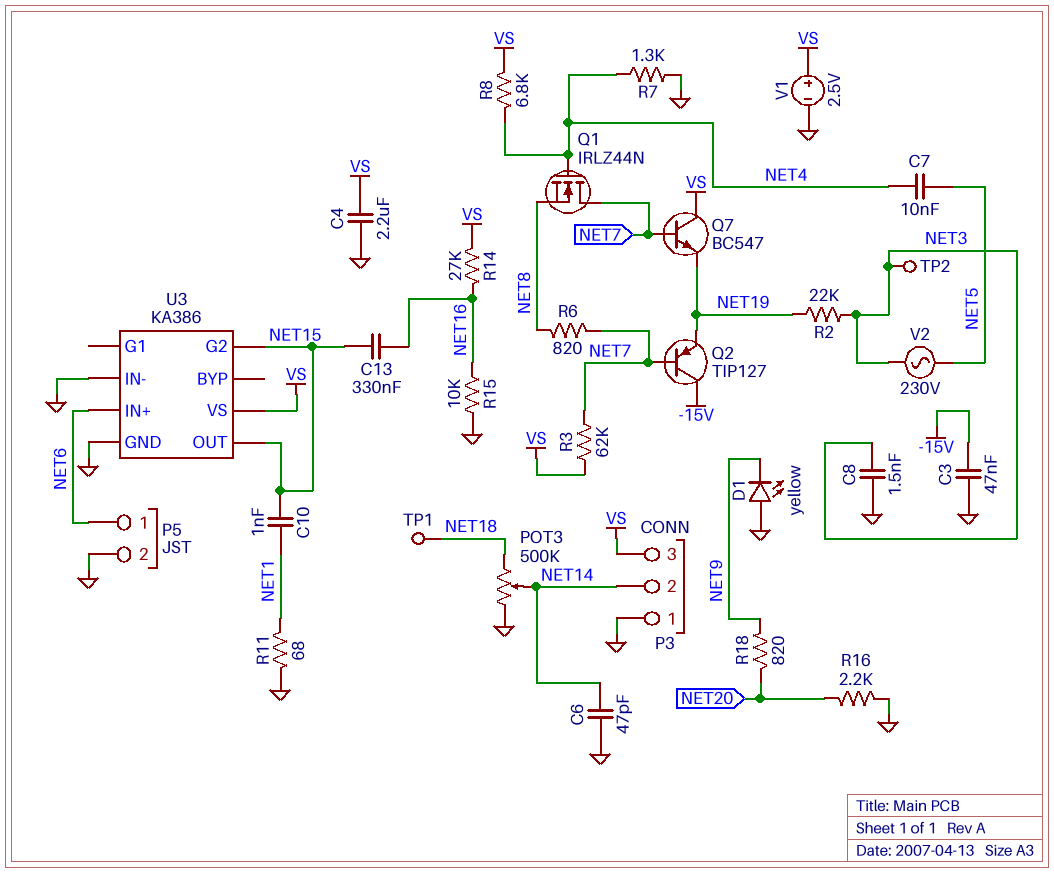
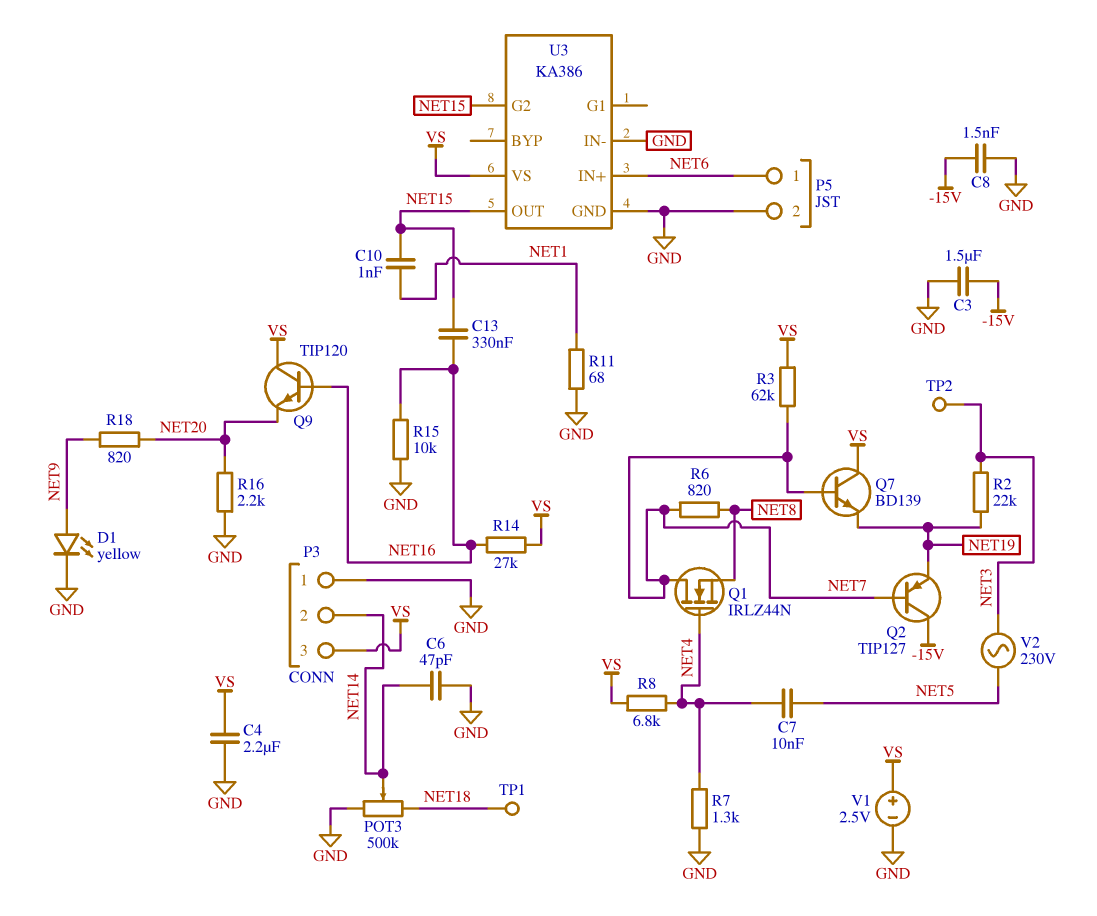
C3: 47nF (-15V, GND) -> 1.5uF (-15V, GND)
C8: 1.5nF (GND, NET3) -> 1.5nF (-15V, GND)
D1: LED yellow (A GND, K NET9) -> LED yellow (A NET9, K GND)
Q7: NPN BC547 (B NET7, C VS, E NET19) -> NPN BD139 (B NET7, C VS, E NET19)
Q9: none -> NPN TIP120 (B NET16, C VS, E NET20)

